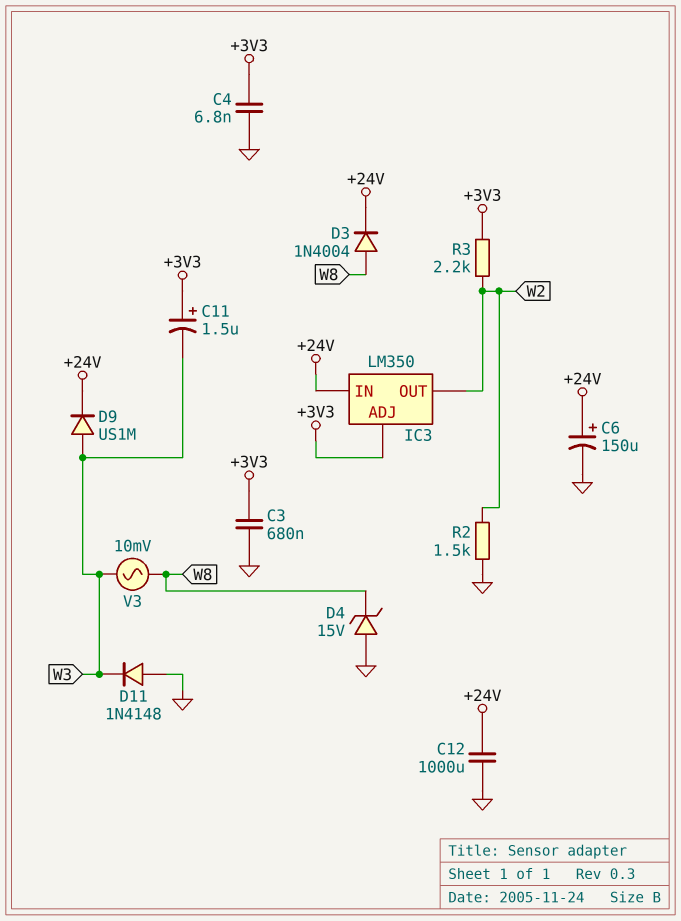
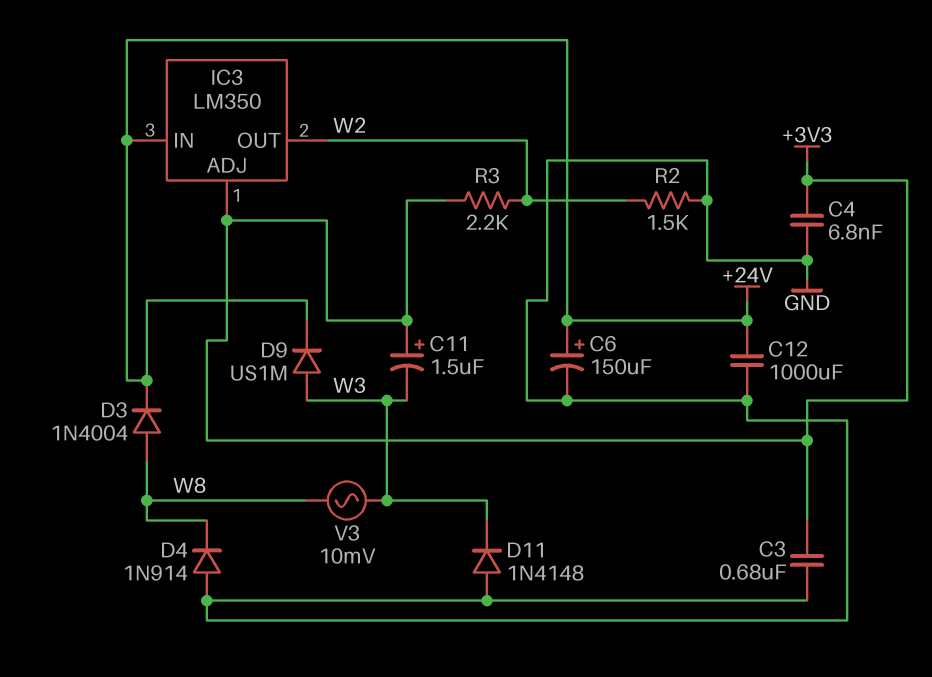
D4: zener 15V (A GND, K W8) -> diode 1N914 (A GND, K W8)

